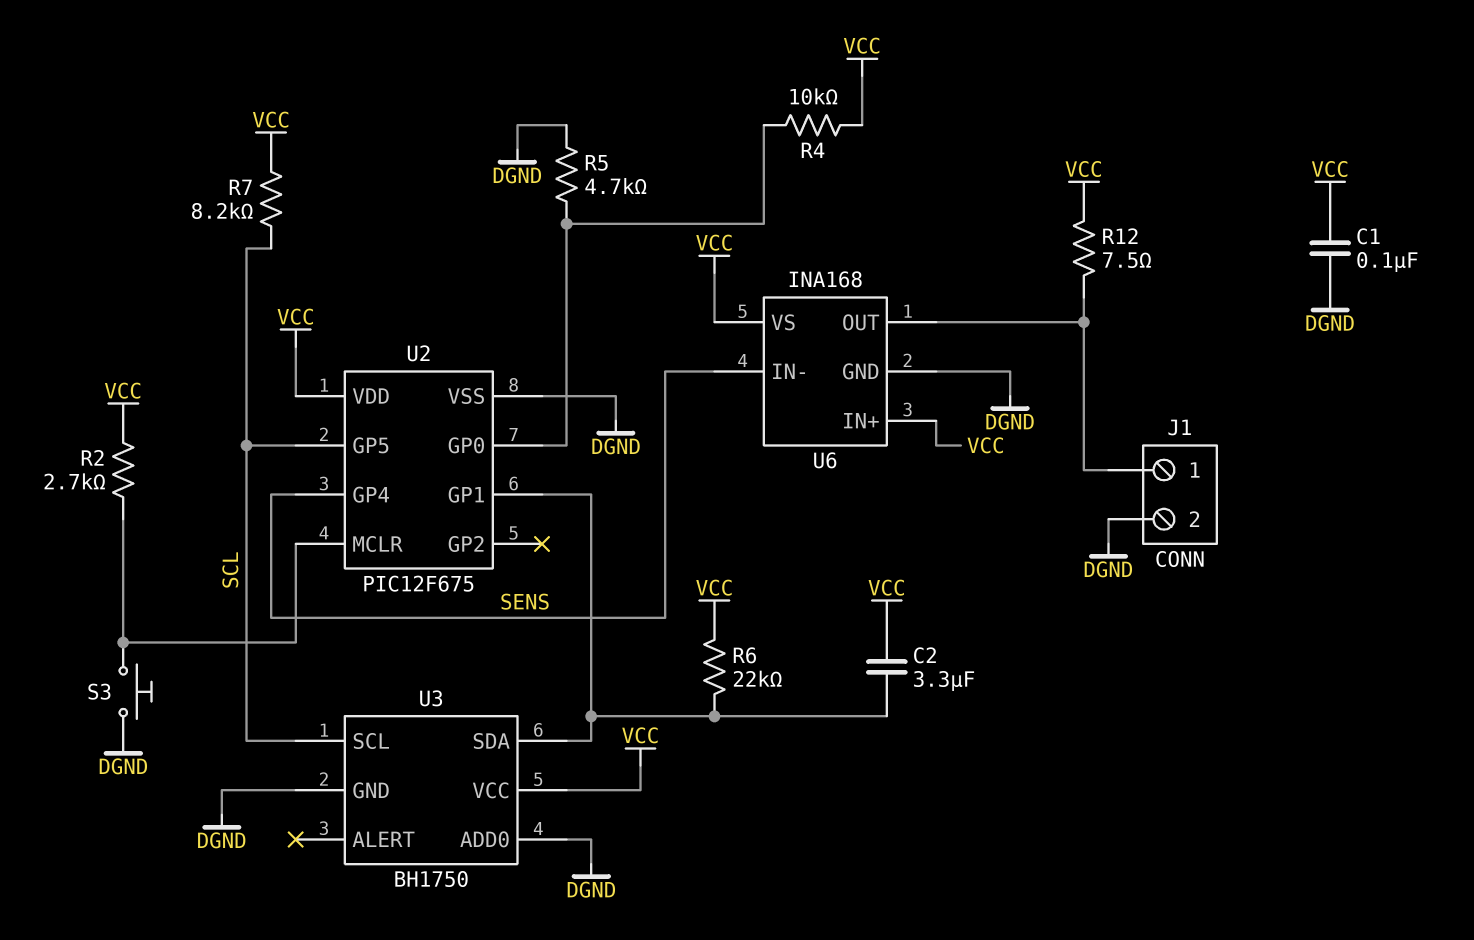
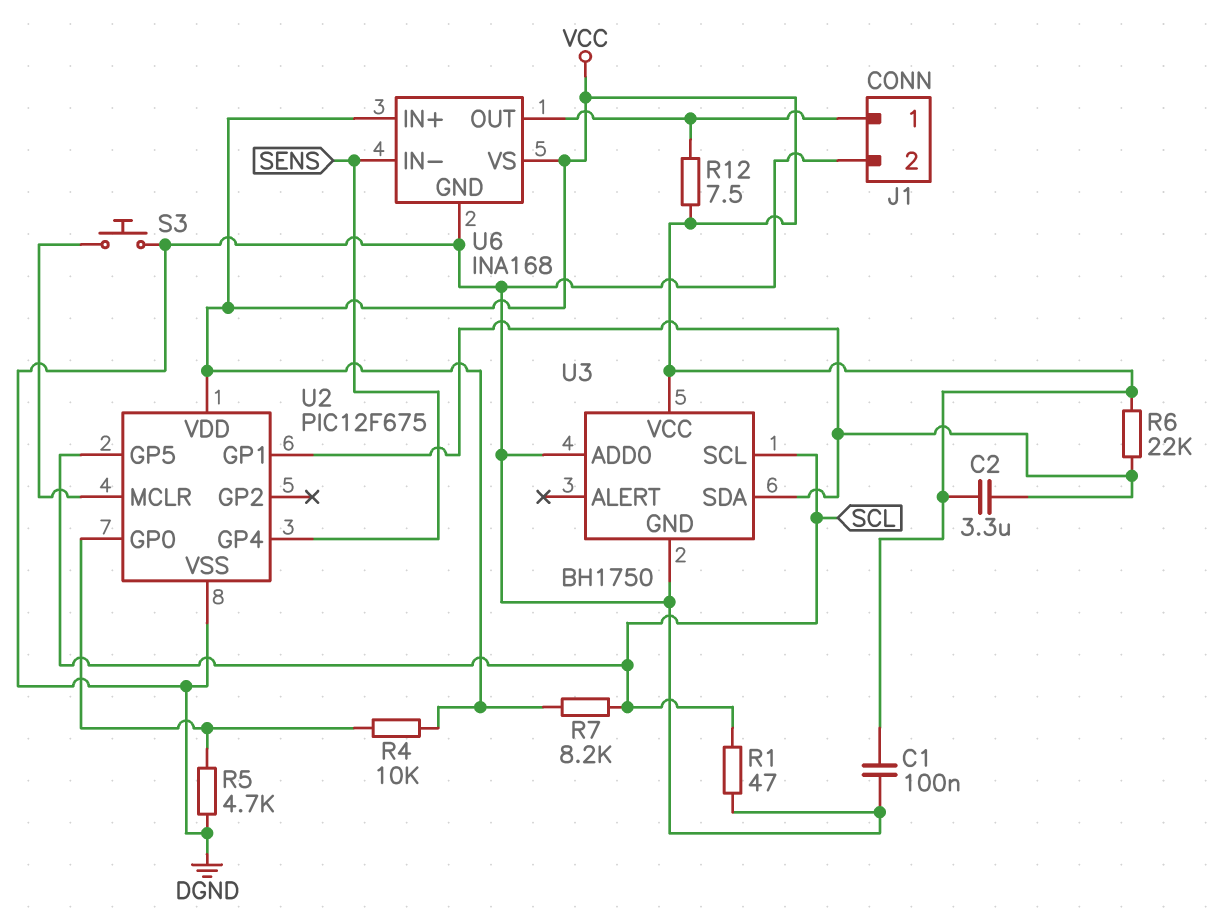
R1: none -> 47 (DGND, SCL)
R2: 2.7k (U2/MCLR, VCC) -> none

